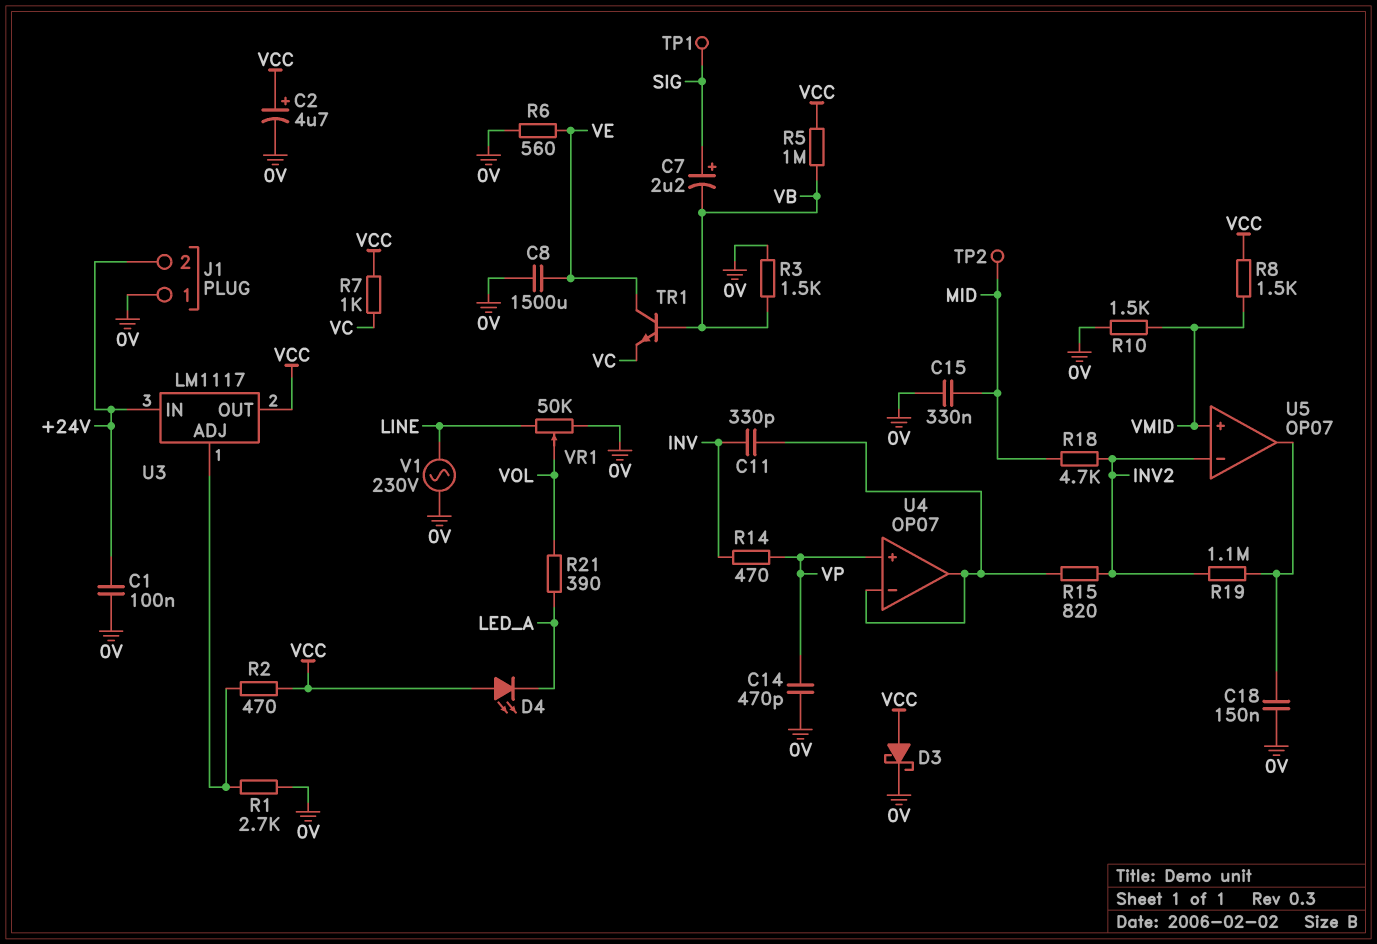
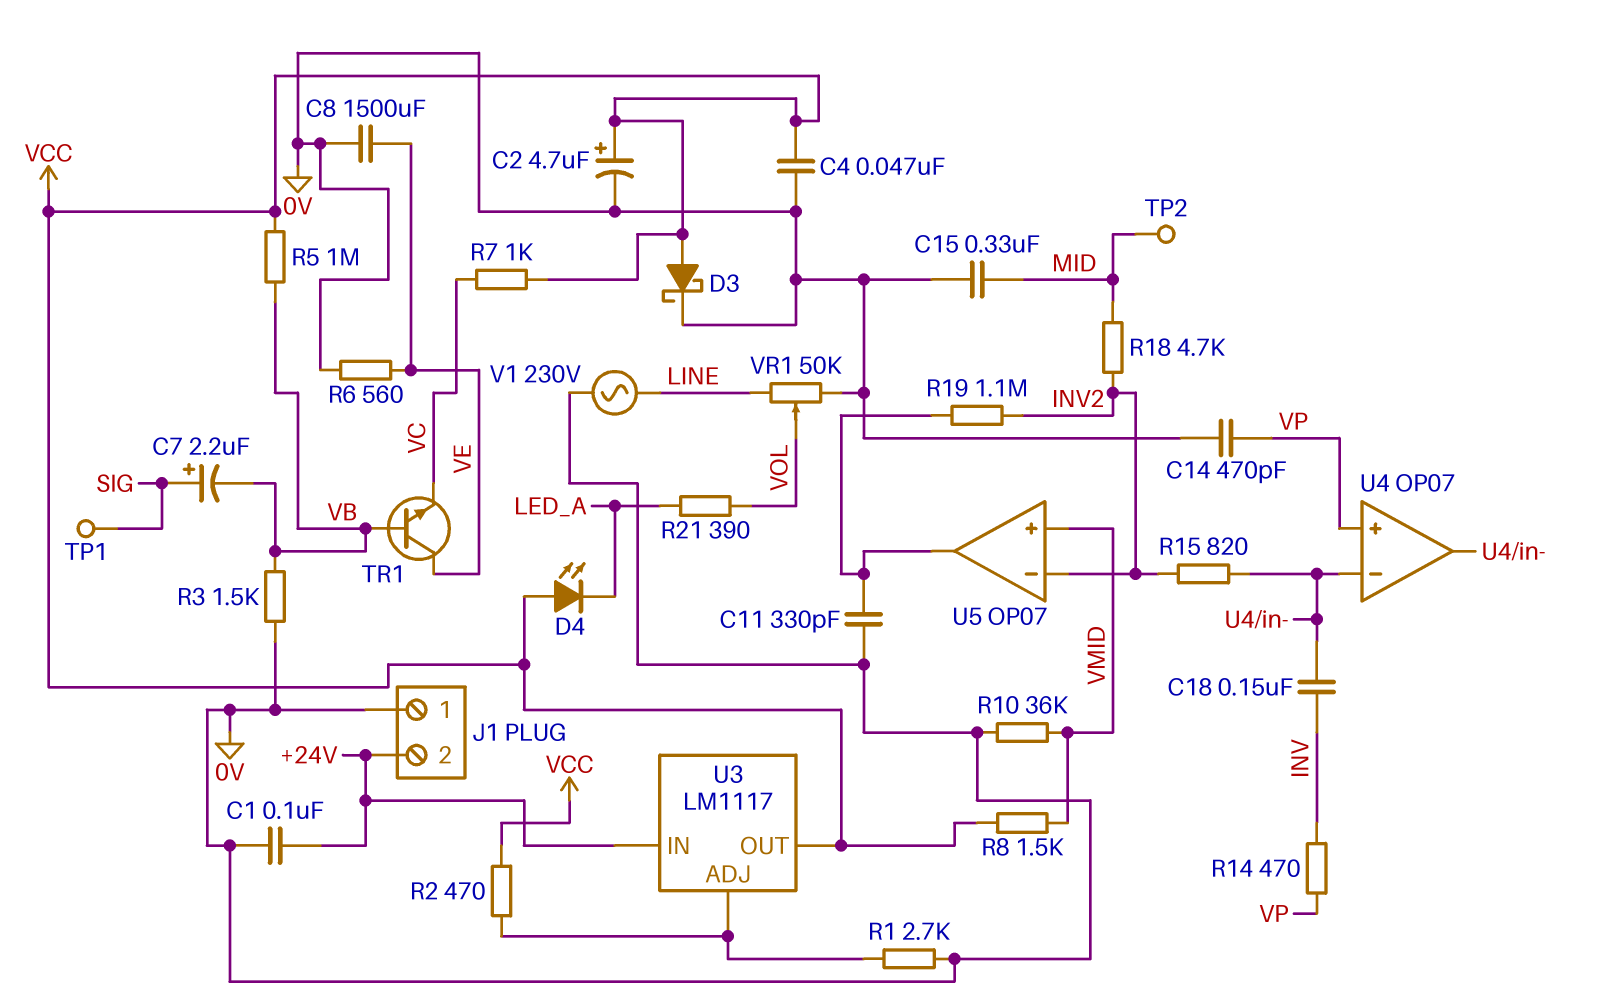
C4: none -> 47nF (0V, VCC)
C11: 330pF (INV, U4/in-) -> 330pF (0V, U5/out)
C18: 150nF (0V, U5/out) -> 150nF (INV, U4/in-)
R10: 1.5k (0V, VMID) -> 36k (0V, VMID)

